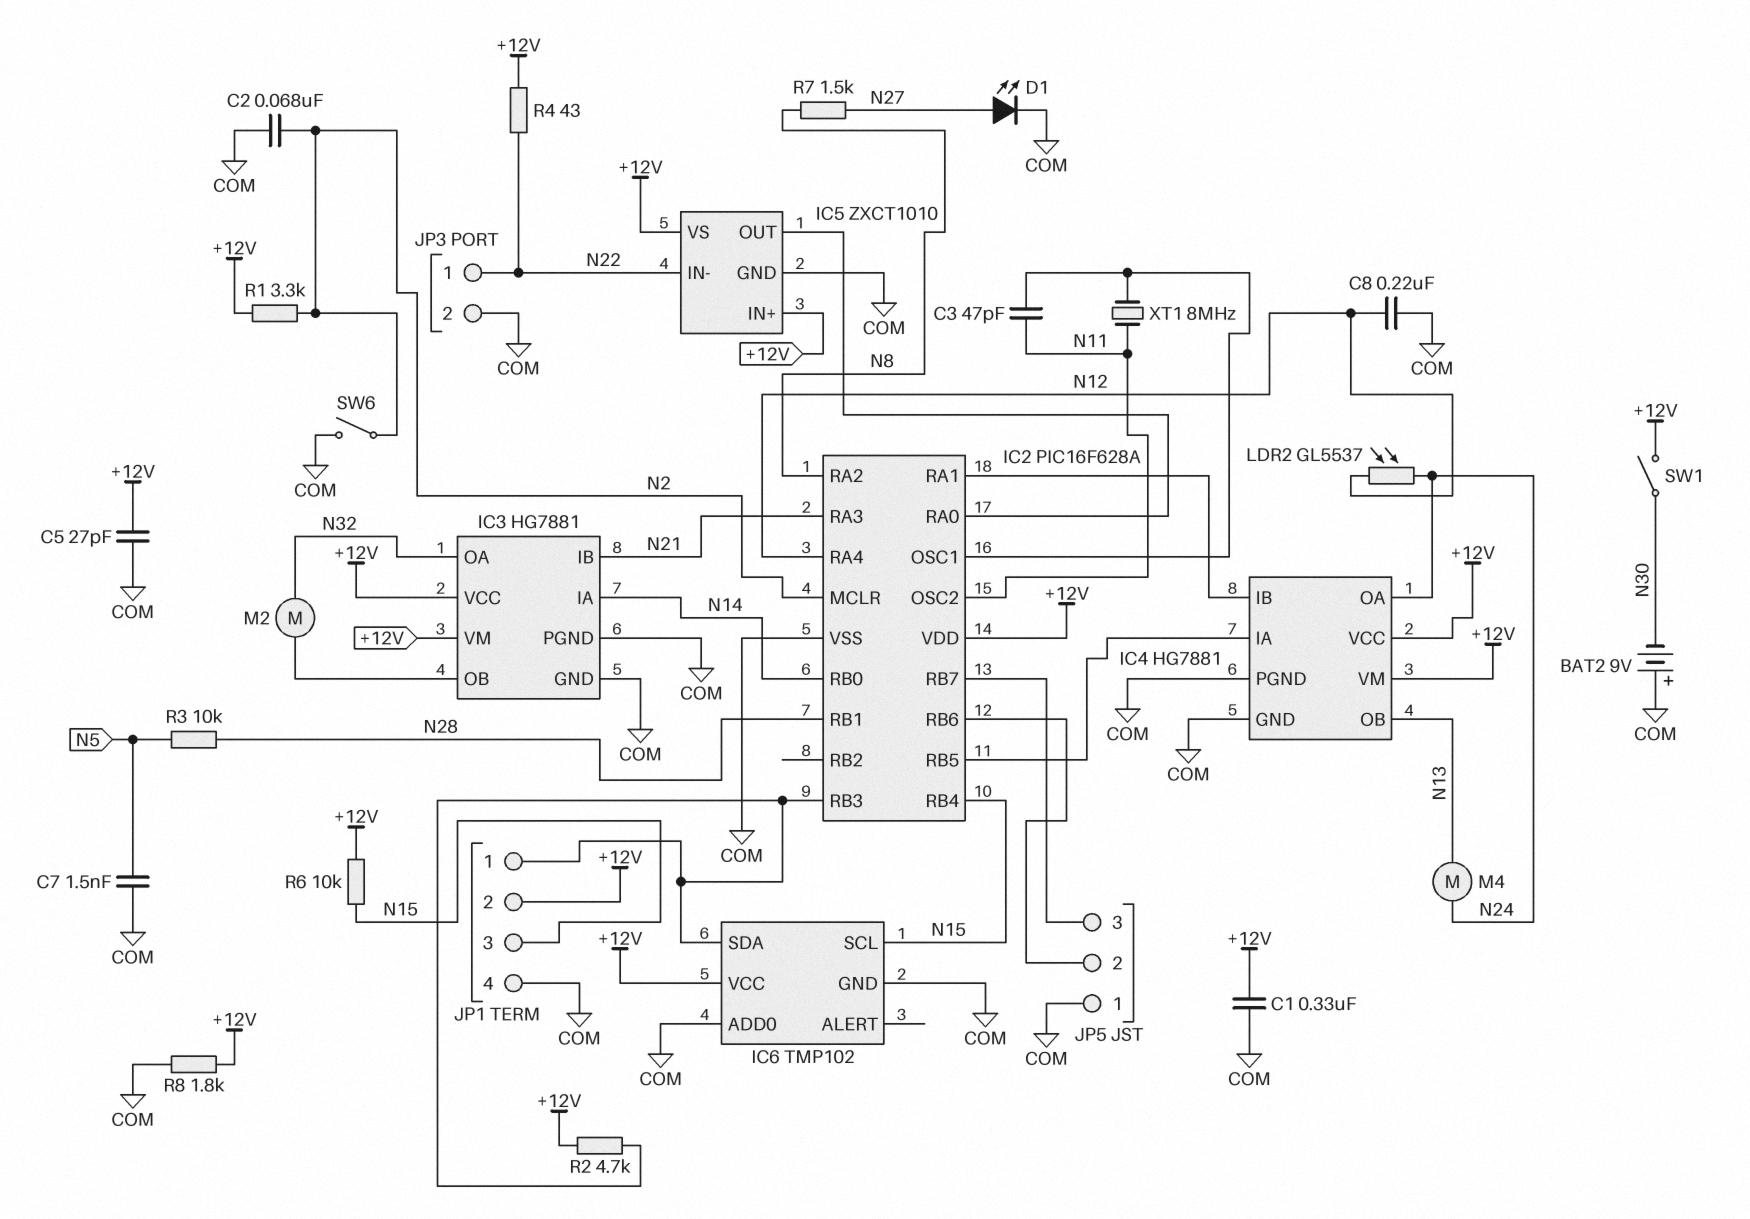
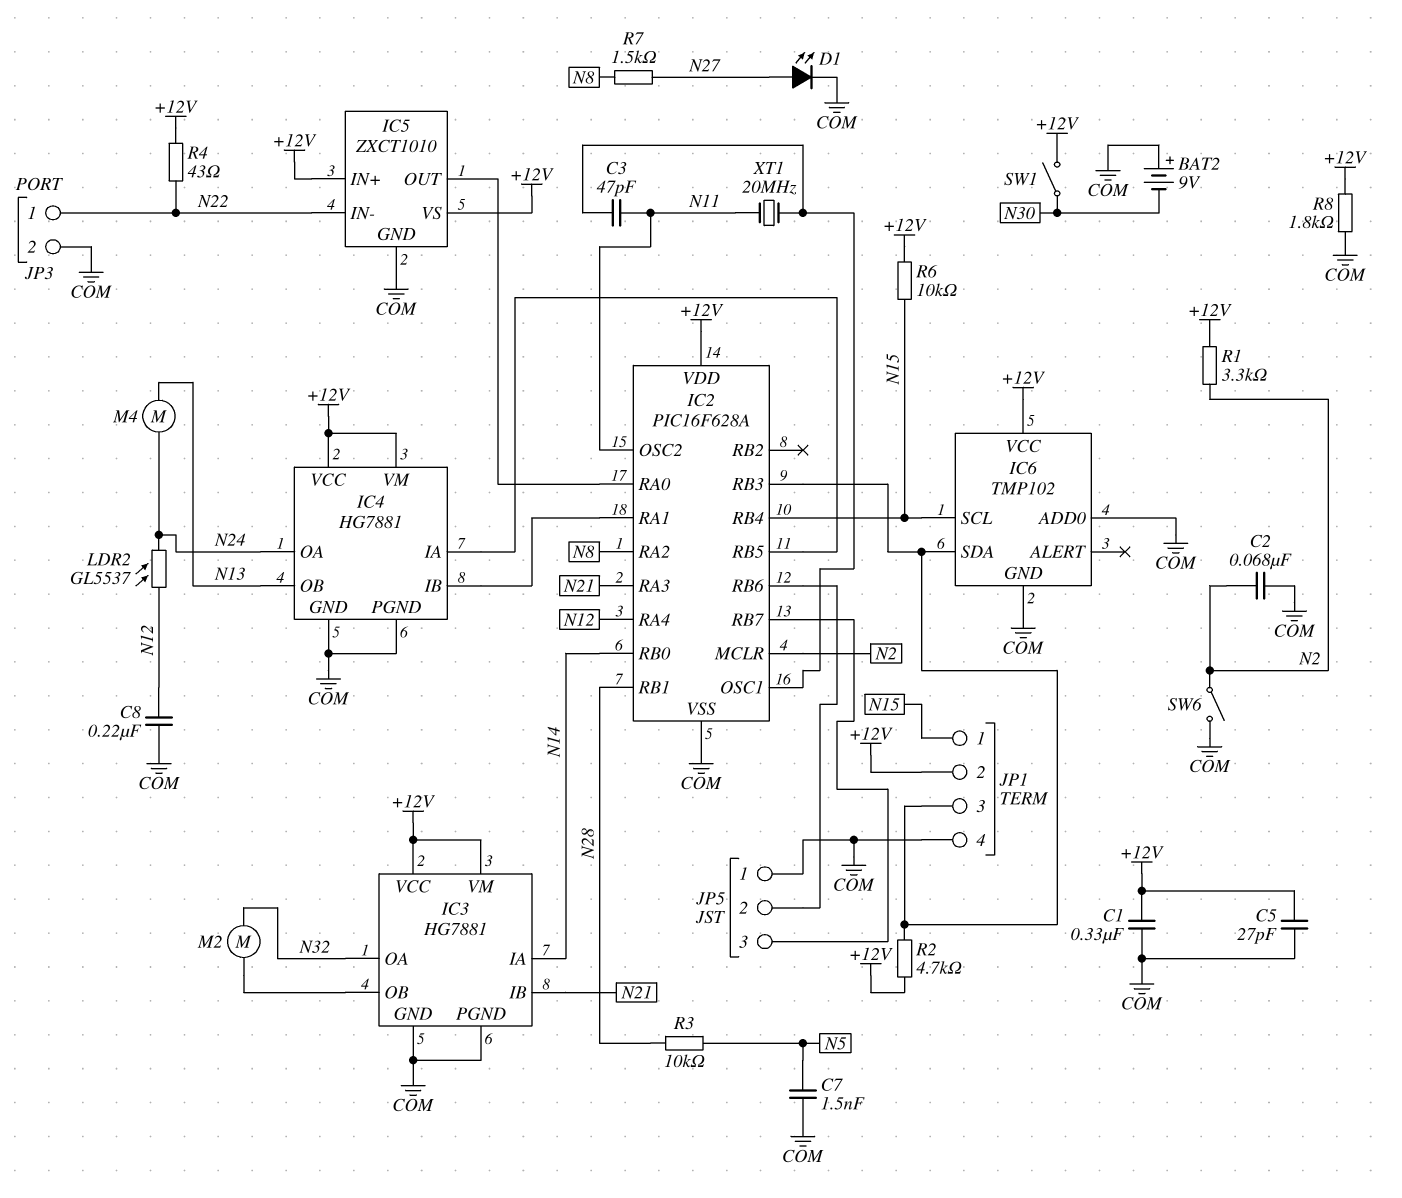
JP1 pin 1: IC2/RB3 -> N15
JP1 pin 3: N15 -> IC2/RB3
XT1: 8MHz (IC2/OSC1, N11) -> 20MHz (IC2/OSC1, N11)

